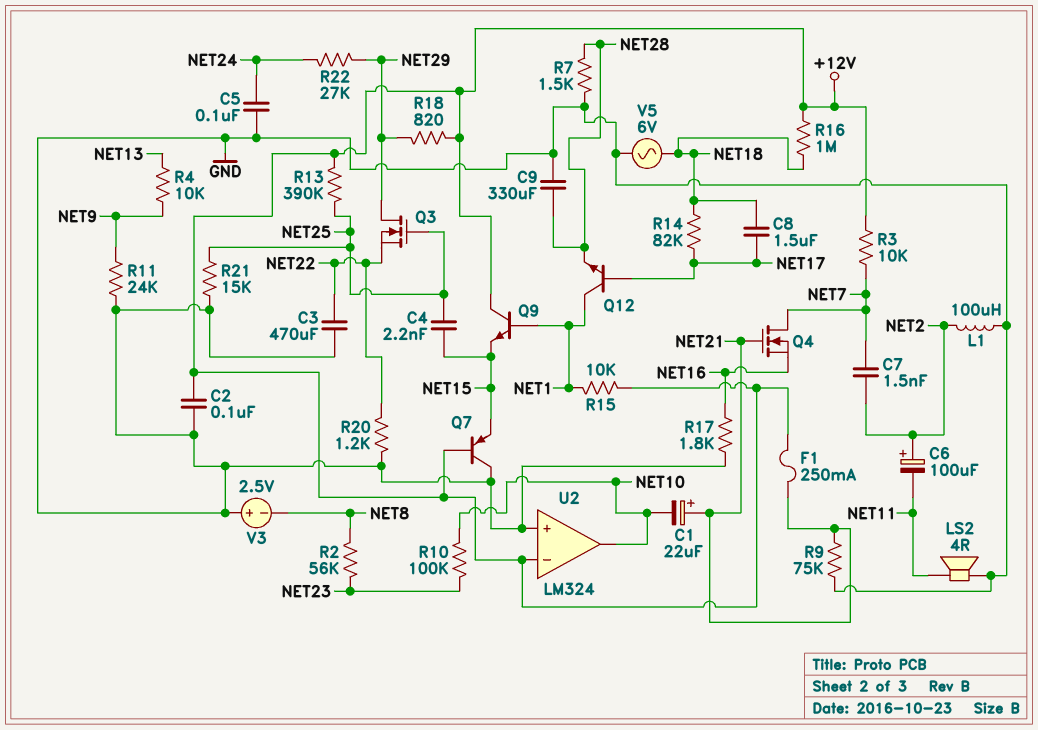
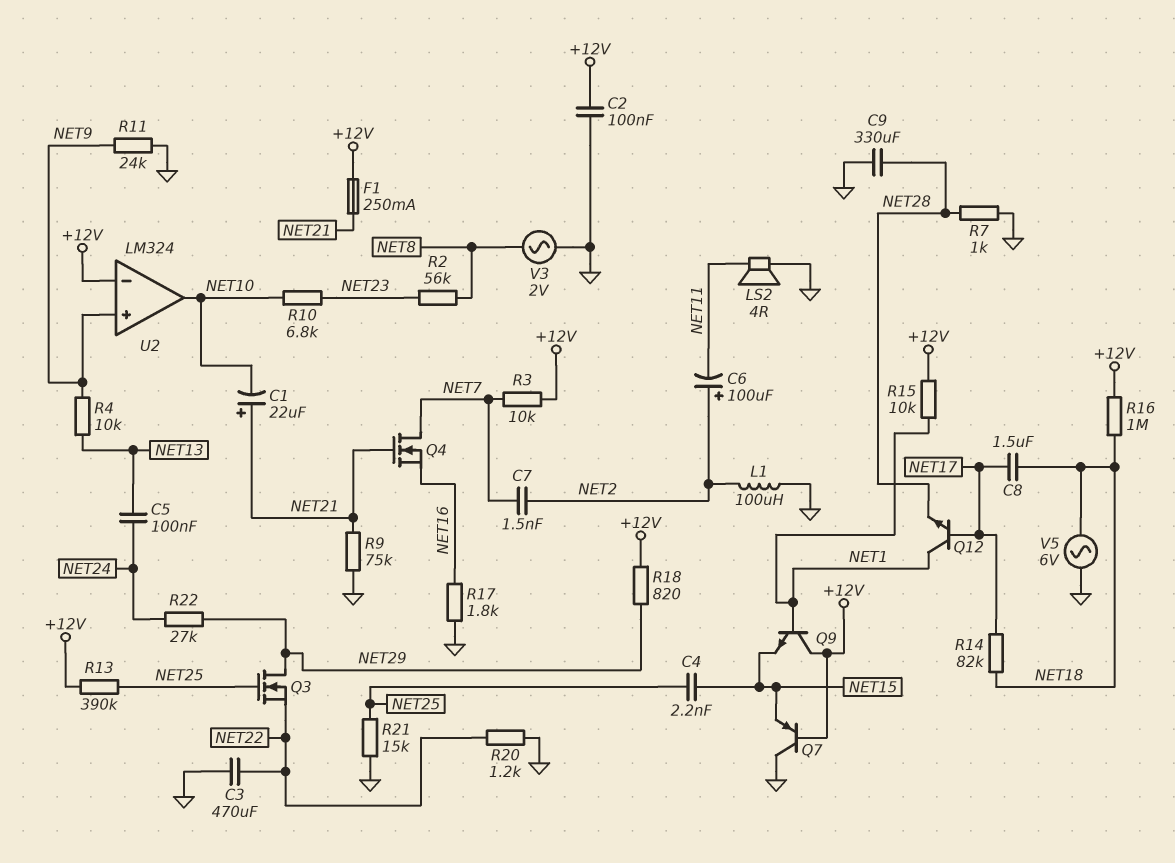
C5: 100nF (GND, NET24) -> 100nF (NET13, NET24)
R7: 1.5k (GND, NET28) -> 1k (GND, NET28)
R10: 100k (NET10, NET23) -> 6.8k (NET10, NET23)
U2 pin in+: GND -> NET9
V3: 2.5V (plus GND, minus NET8) -> AC 2V (GND, NET8)

